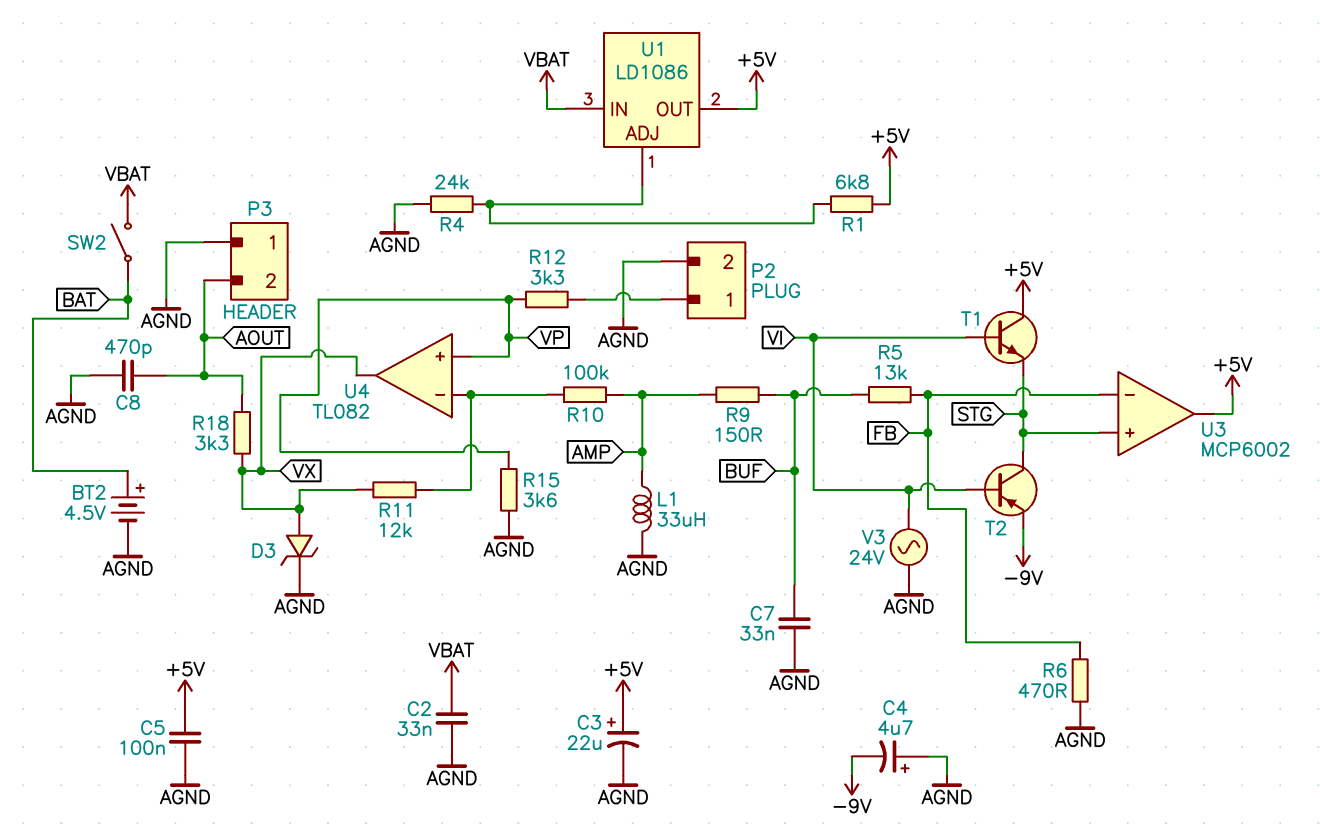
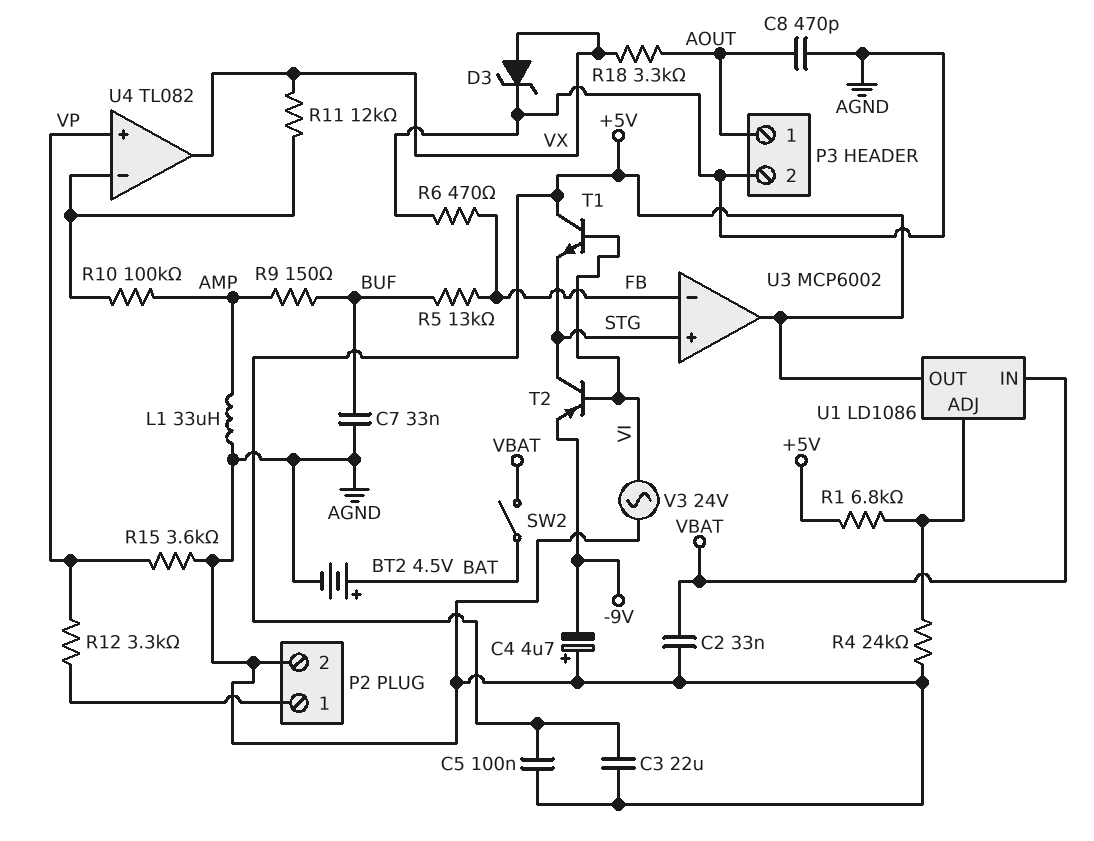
C3: 22uF (plus +5V, minus AGND) -> 22uF (+5V, AGND)
P3 pin 1: AGND -> AOUT
P3 pin 2: AOUT -> AGND

